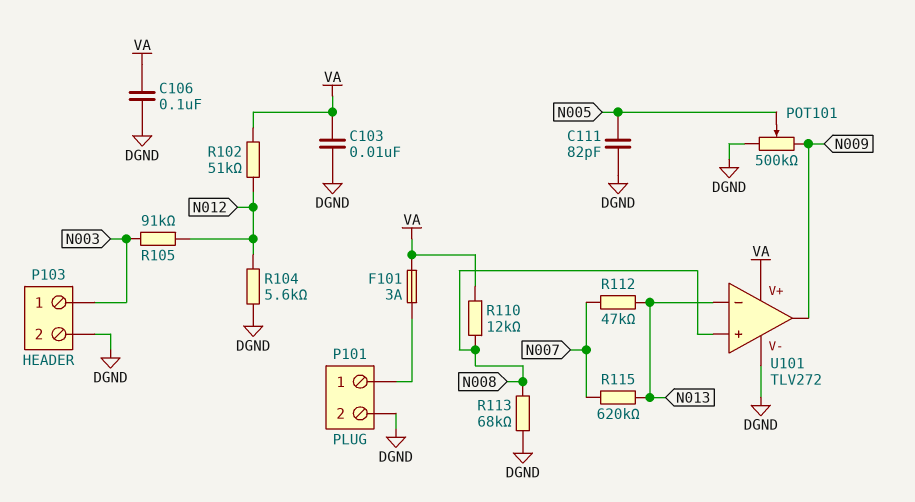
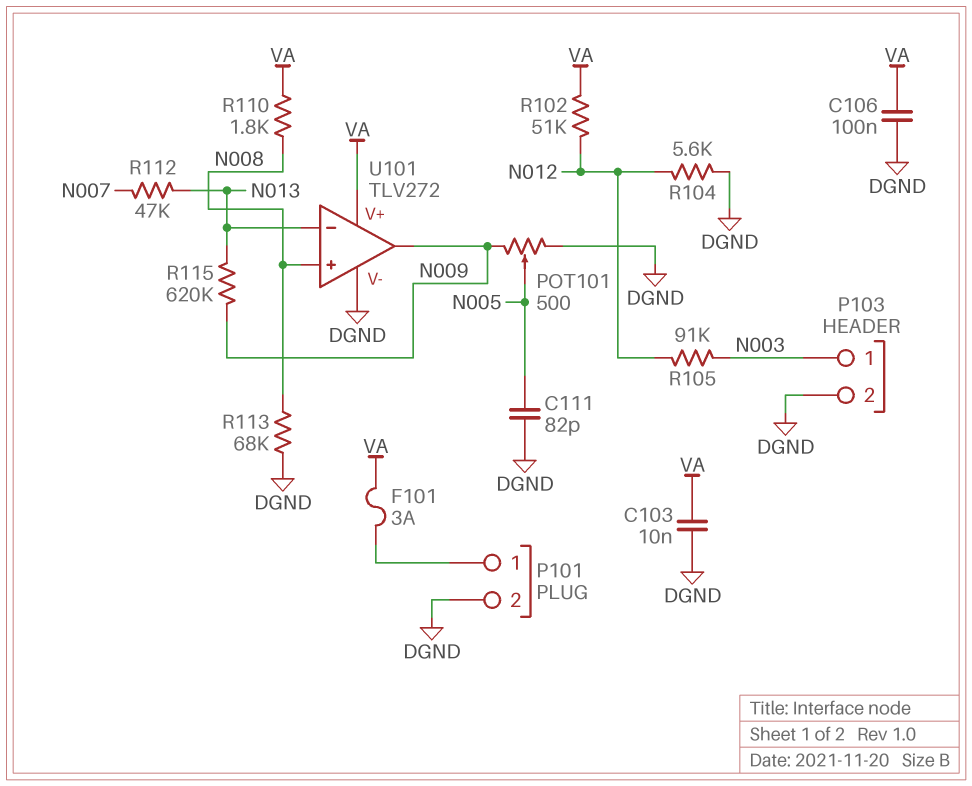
POT101: 500k (DGND, N009, wiper N005) -> 500 (DGND, N009, wiper N005)
R110: 12k (N008, VA) -> 1.8k (N008, VA)
R115: 620k (N007, N013) -> 620k (N009, N013)

